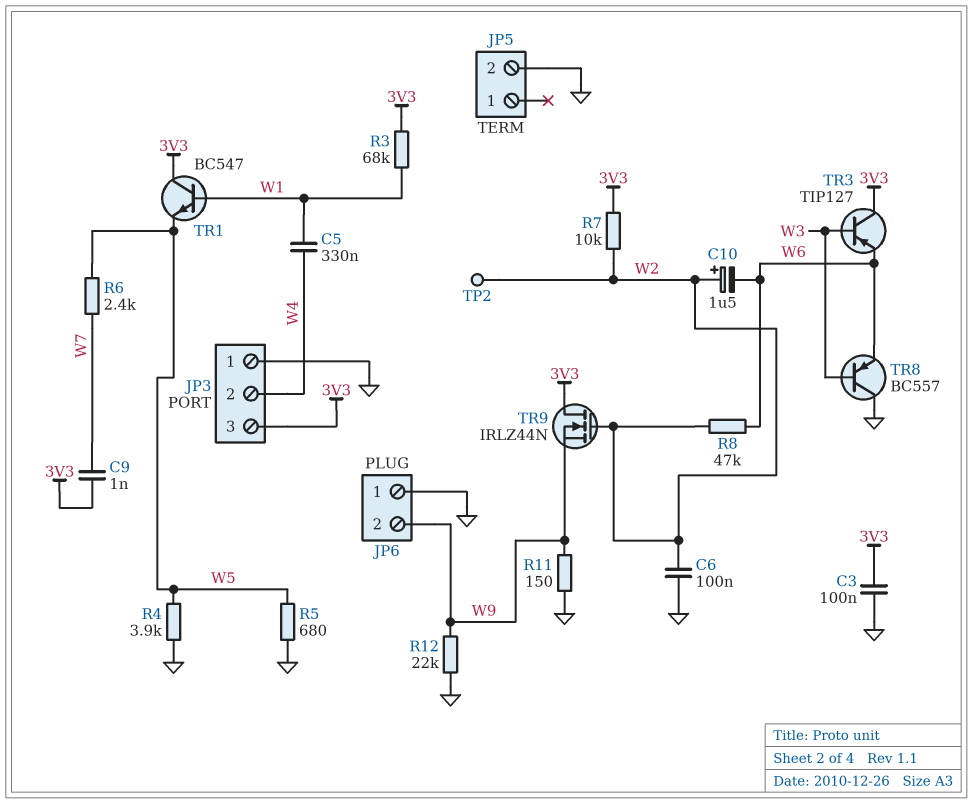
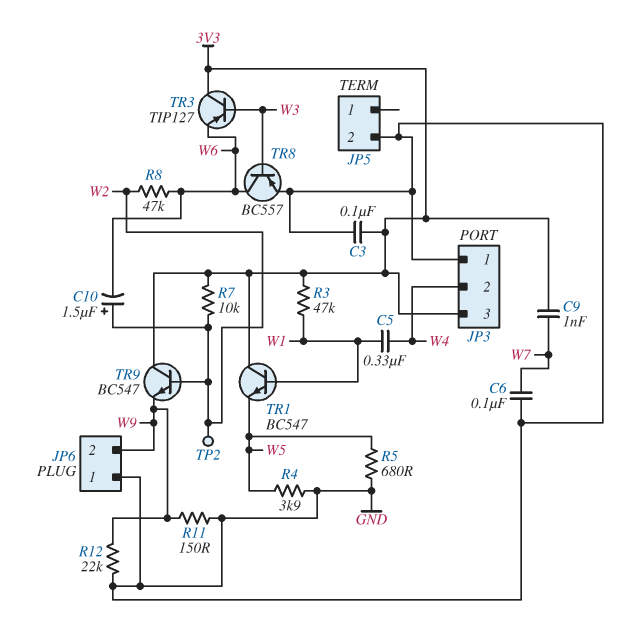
C6: 100nF (GND, W2) -> 100nF (GND, W7)
R3: 68k (3V3, W1) -> 47k (3V3, W1)
R6: 2.4k (W5, W7) -> none
TR8: PNP BC557 (B W3, C GND, E W6) -> PNP BC557 (B W3, C W6, E GND)
TR9: NMOS IRLZ44N (G W2, D 3V3, S W9) -> NPN BC547 (B W2, C 3V3, E W9)

